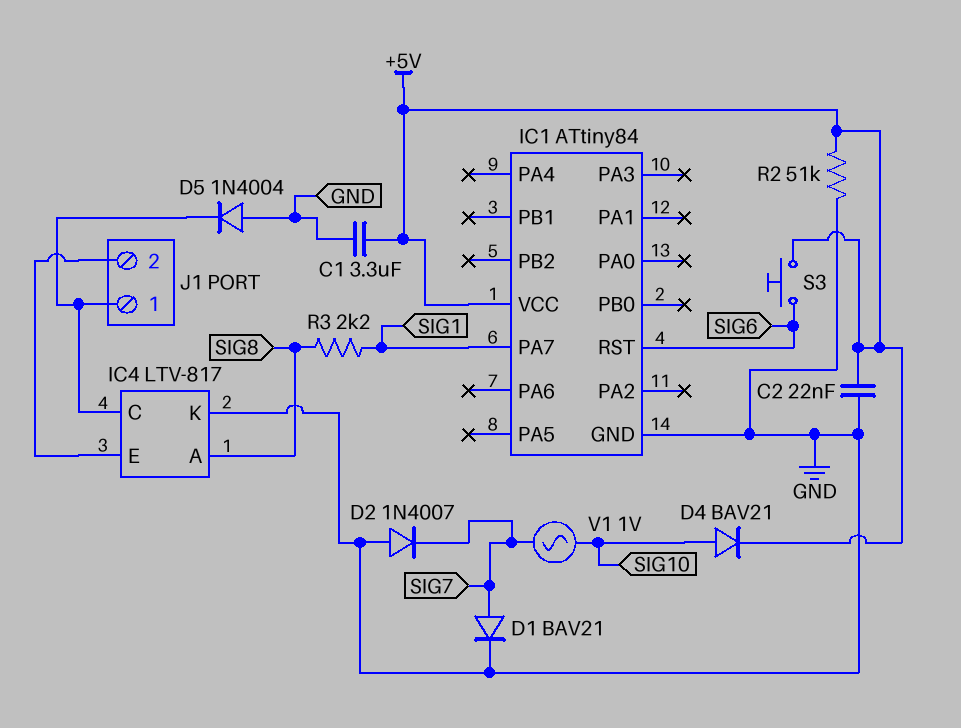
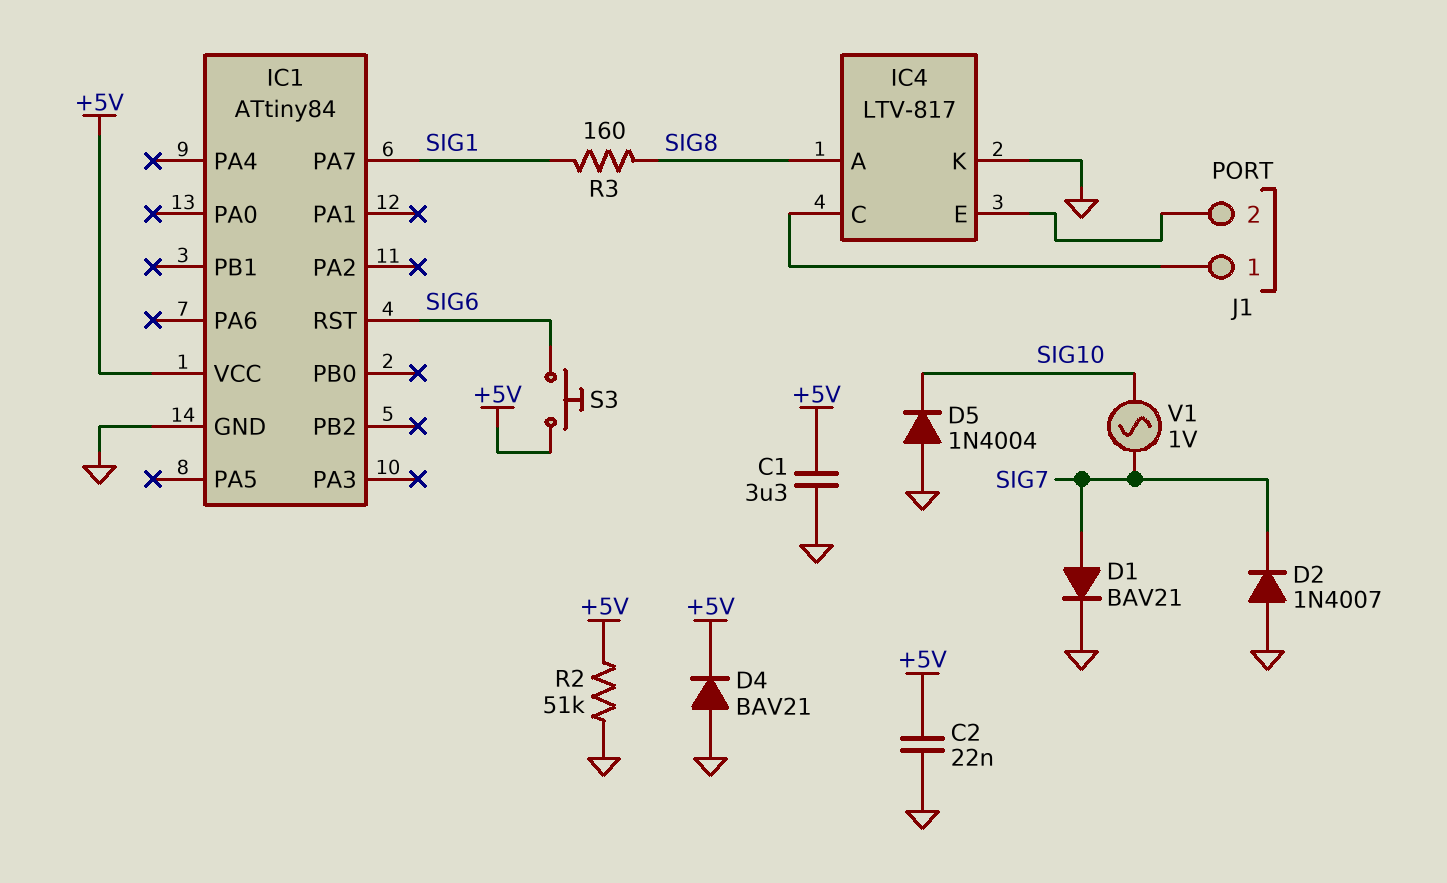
D4: diode BAV21 (A SIG10, K +5V) -> diode BAV21 (A GND, K +5V)
D5: diode 1N4004 (A GND, K IC4/C) -> diode 1N4004 (A GND, K SIG10)
R3: 2.2k (SIG1, SIG8) -> 160 (SIG1, SIG8)

